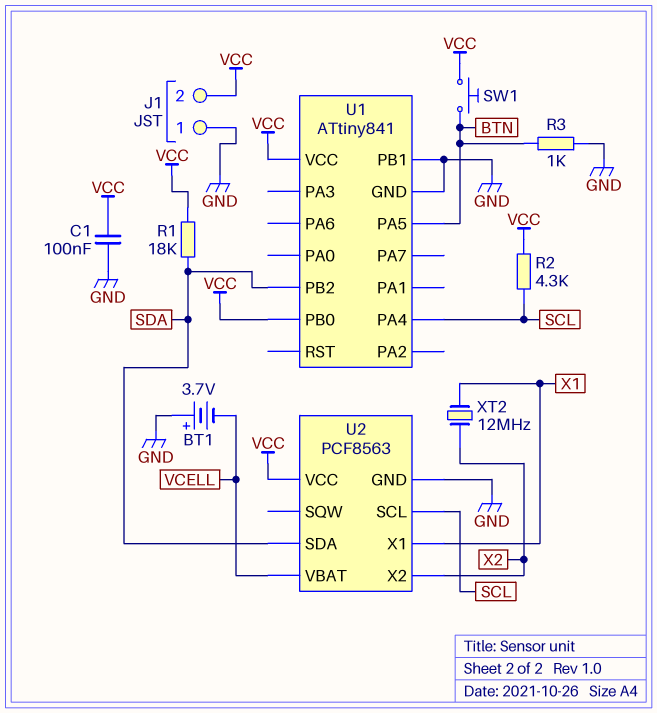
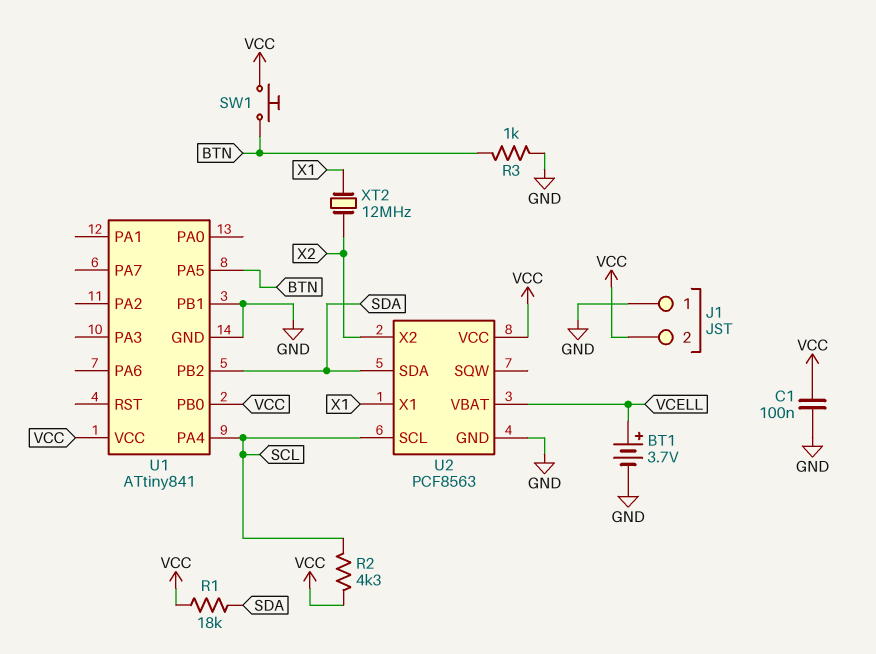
BT1: 3.7V (plus GND, minus VCELL) -> 3.7V (plus VCELL, minus GND)

